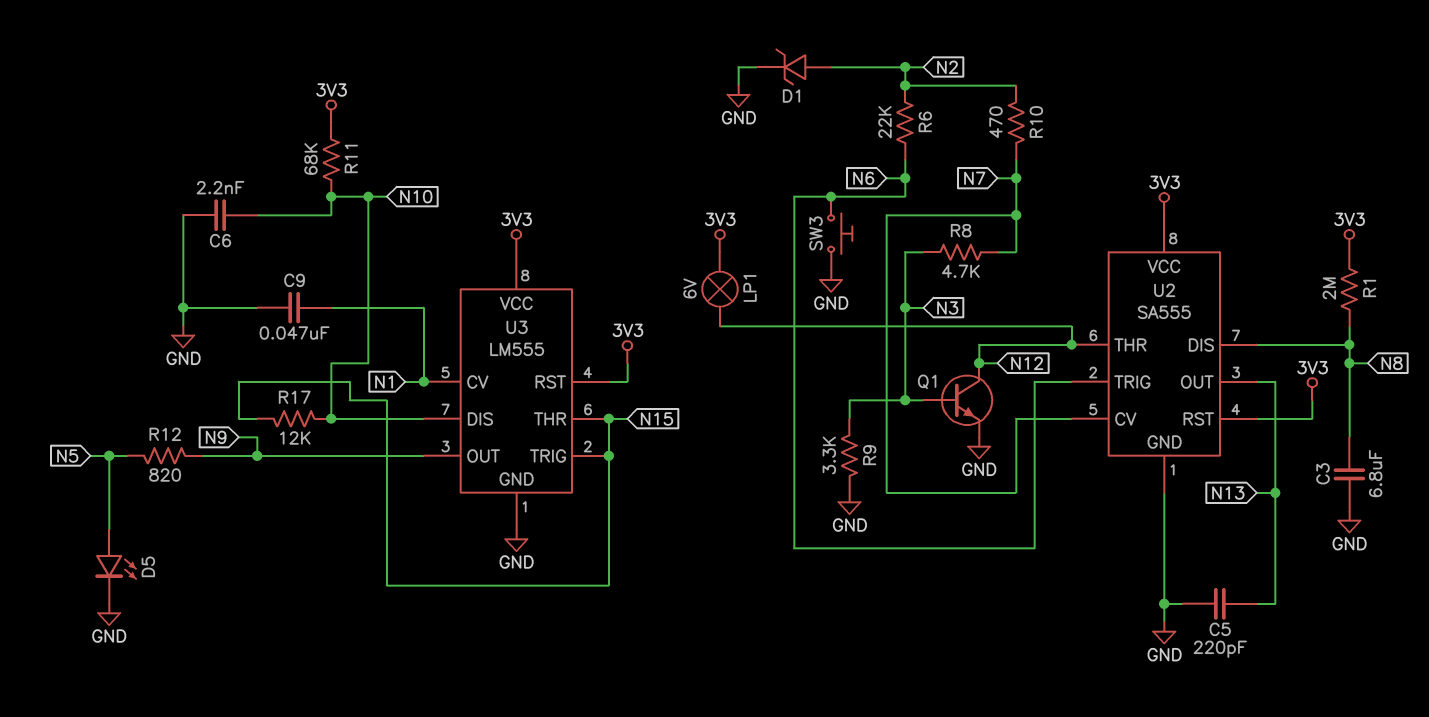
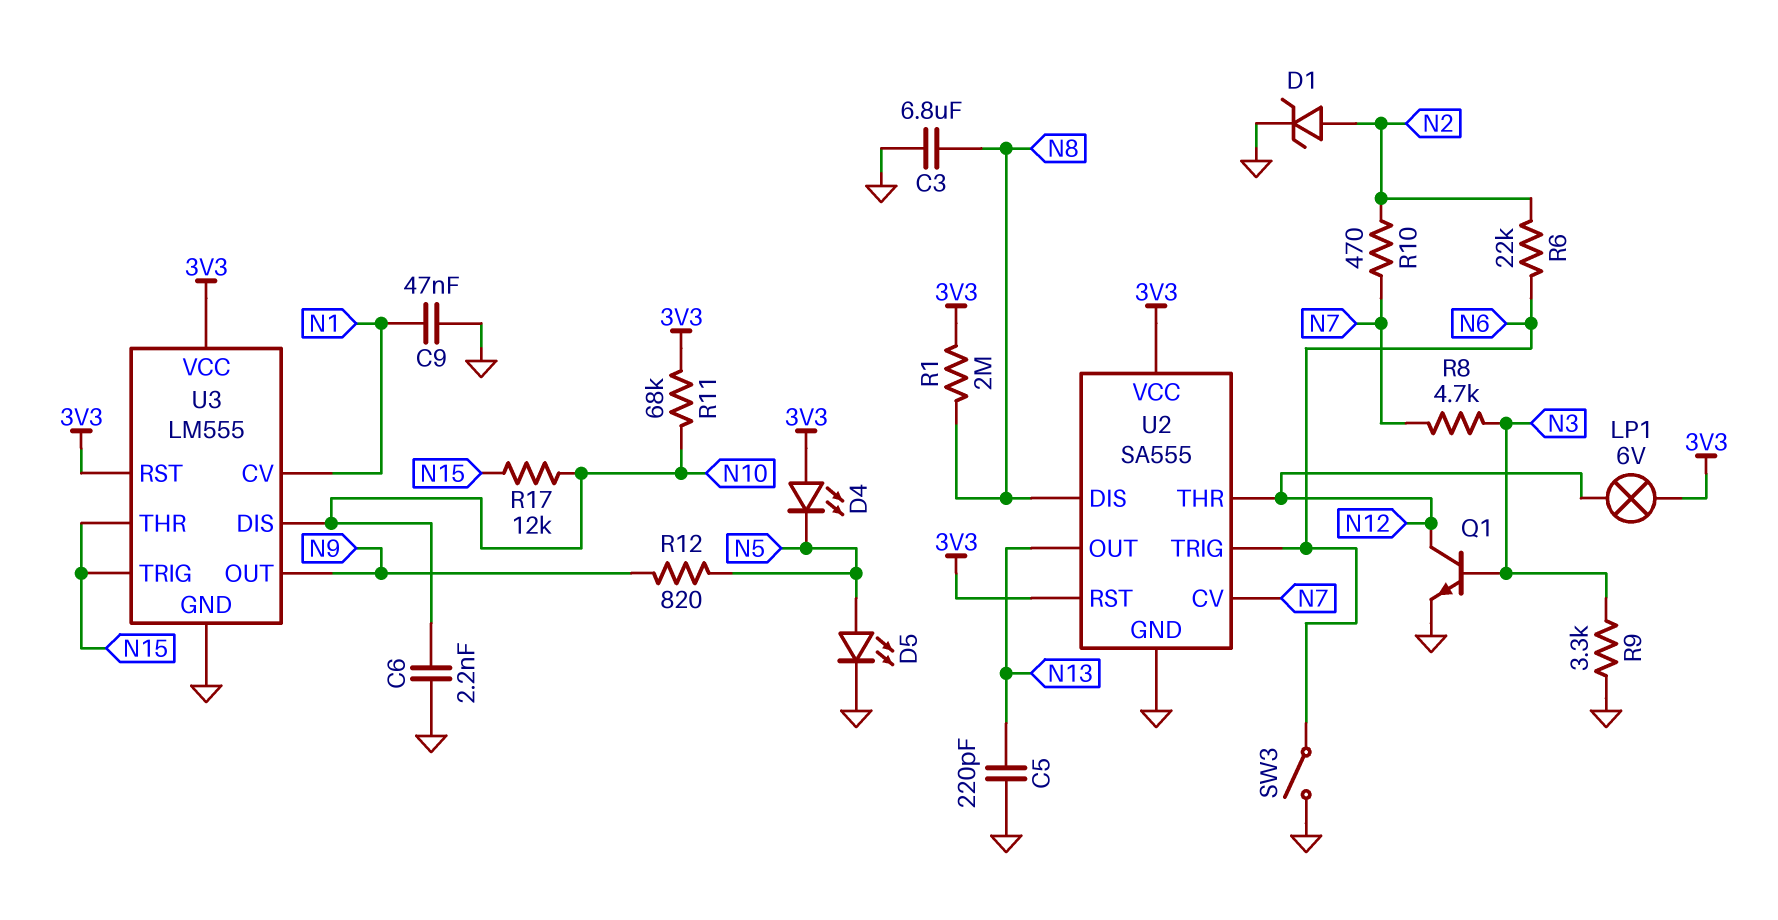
D4: none -> LED (A 3V3, K N5)
SW3: button (GND, N6) -> switch (GND, N6)

